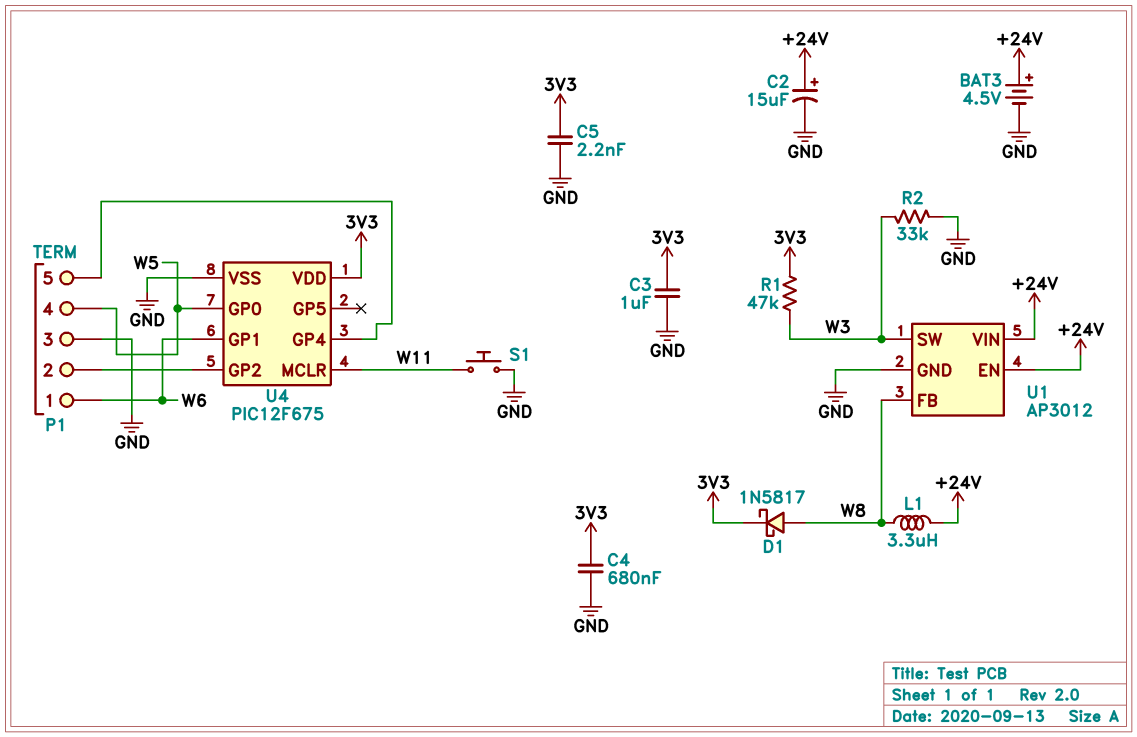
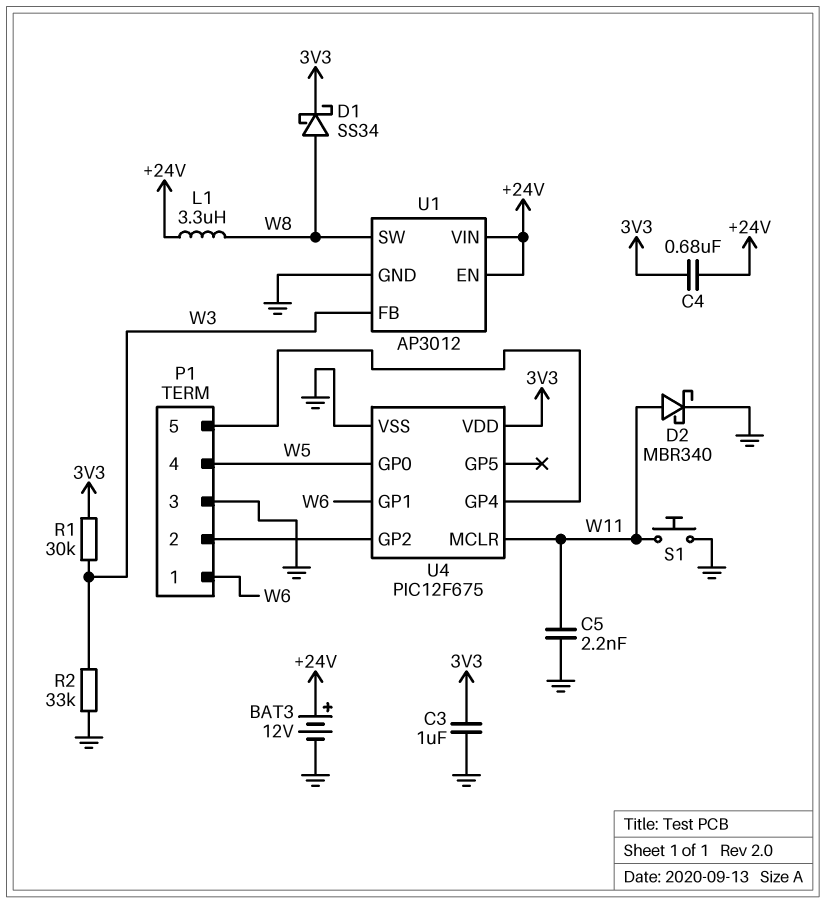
BAT3: 4.5V (plus +24V, minus GND) -> 12V (plus +24V, minus GND)
C2: 15uF (plus +24V, minus GND) -> none
C4: 680nF (3V3, GND) -> 680nF (+24V, 3V3)
C5: 2.2nF (3V3, GND) -> 2.2nF (GND, W11)
D1: schottky 1N5817 (A W8, K 3V3) -> schottky SS34 (A W8, K 3V3)
D2: none -> schottky MBR340 (A W11, K GND)
R1: 47k (3V3, W3) -> 30k (3V3, W3)
U1 pin FB: W8 -> W3
U1 pin SW: W3 -> W8

